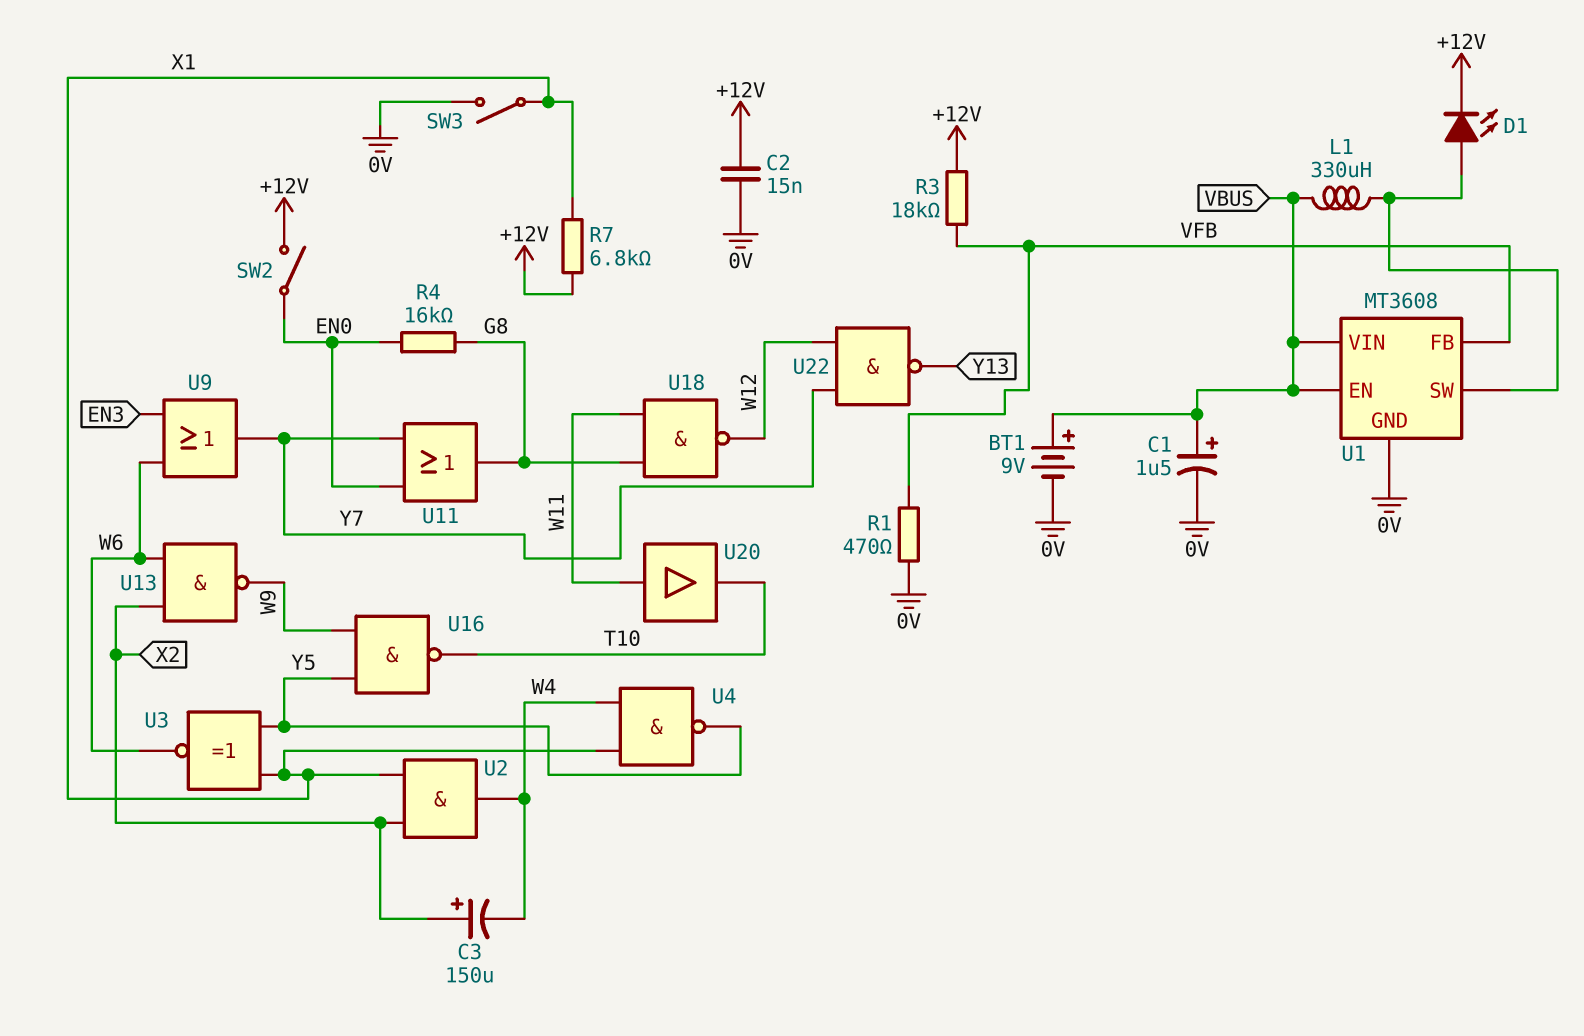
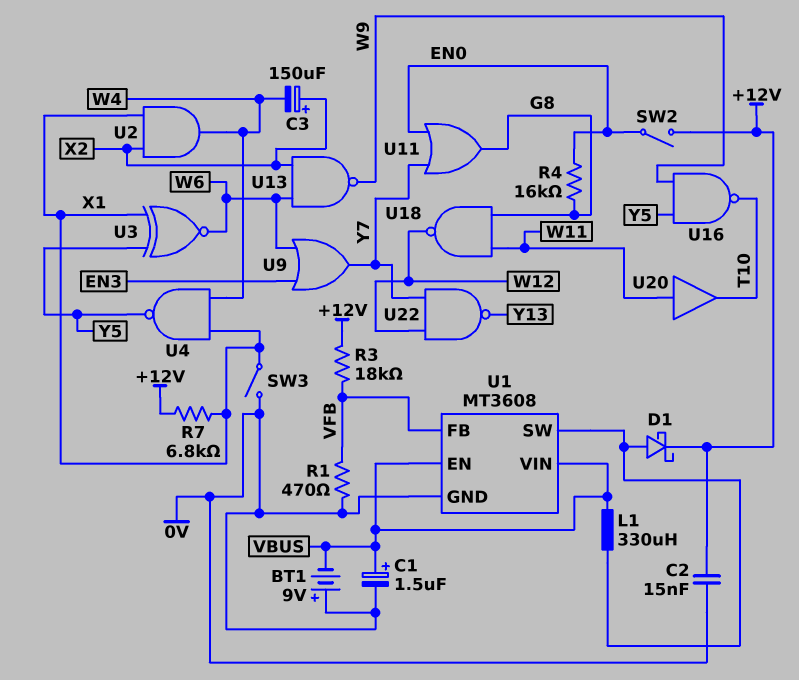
BT1: 9V (plus VBUS, minus 0V) -> 9V (plus 0V, minus VBUS)
D1: LED (A U1/SW, K +12V) -> schottky (A U1/SW, K +12V)

